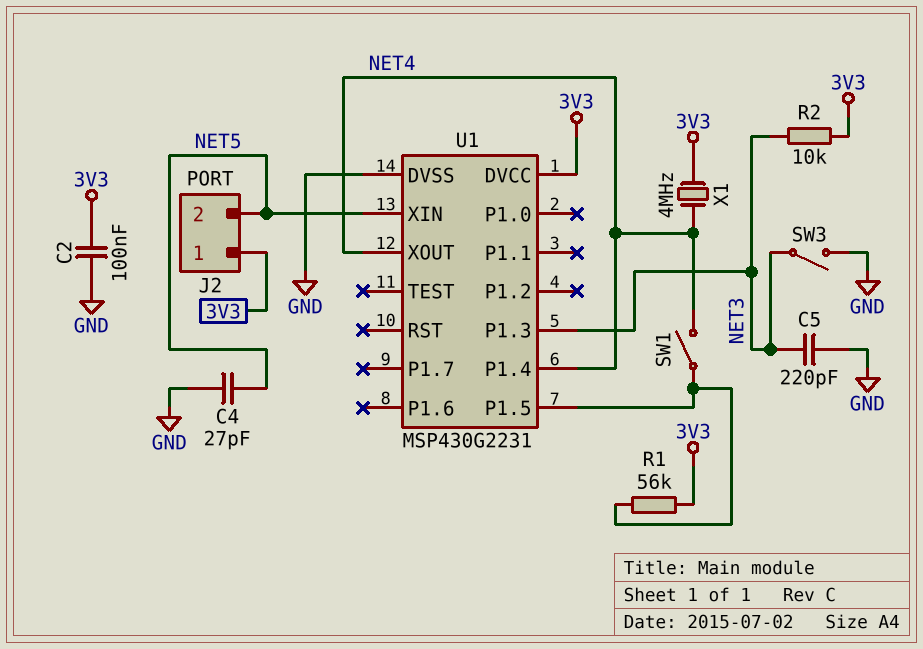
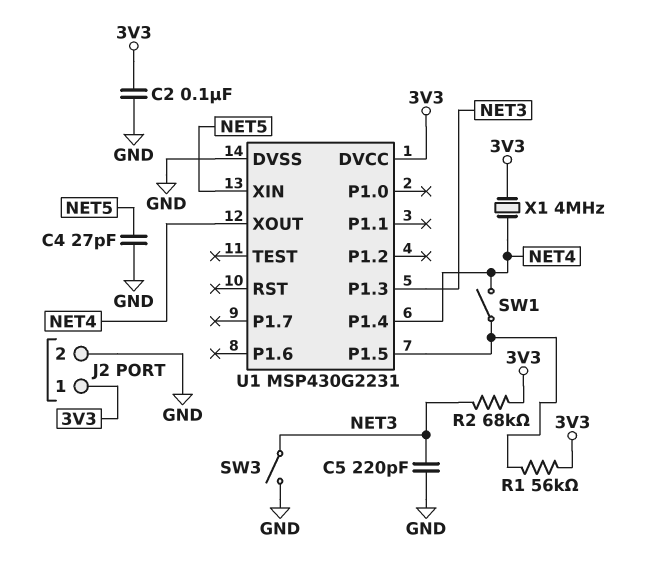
J2 pin 2: NET5 -> GND
R2: 10k (3V3, NET3) -> 68k (3V3, NET3)

